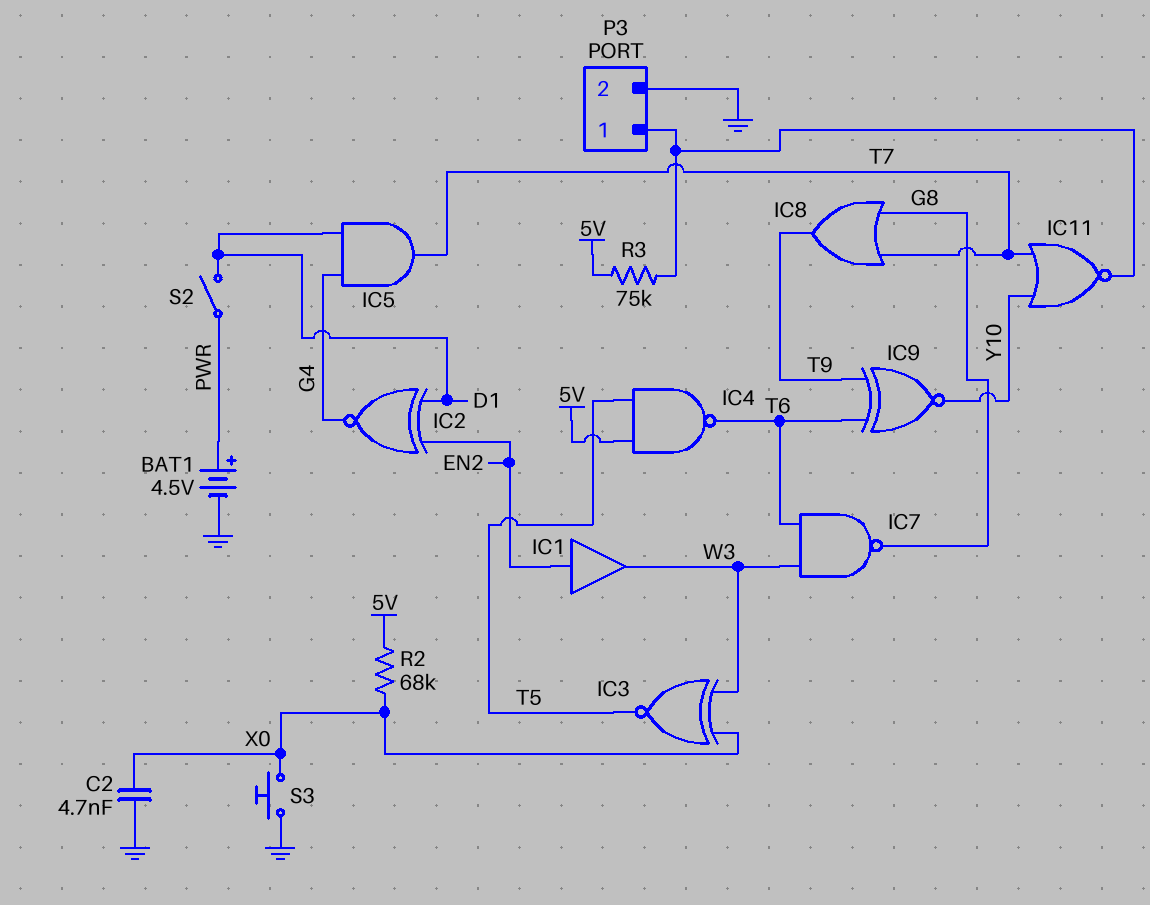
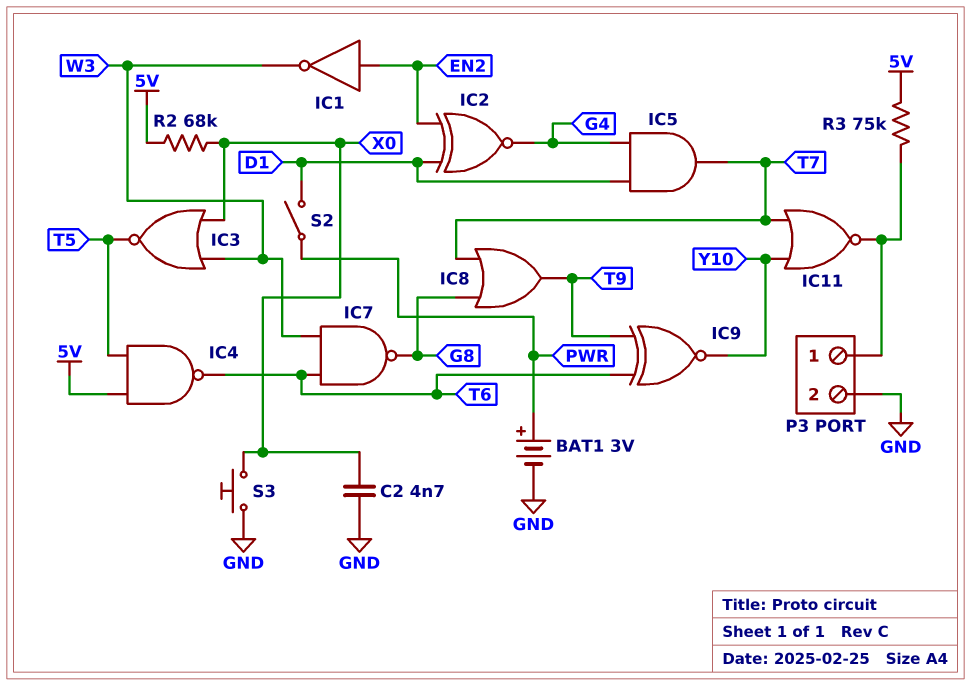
BAT1: 4.5V (plus PWR, minus GND) -> 3V (plus PWR, minus GND)
IC1: buffer (in EN2, out W3) -> NOT (in EN2, out W3)
IC3: XNOR (in W3, in X0, out T5) -> NOR (in W3, in X0, out T5)

